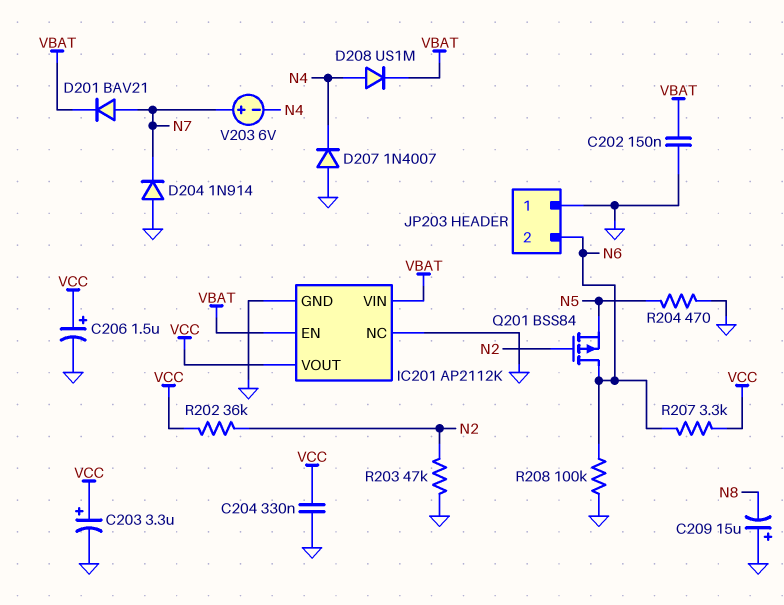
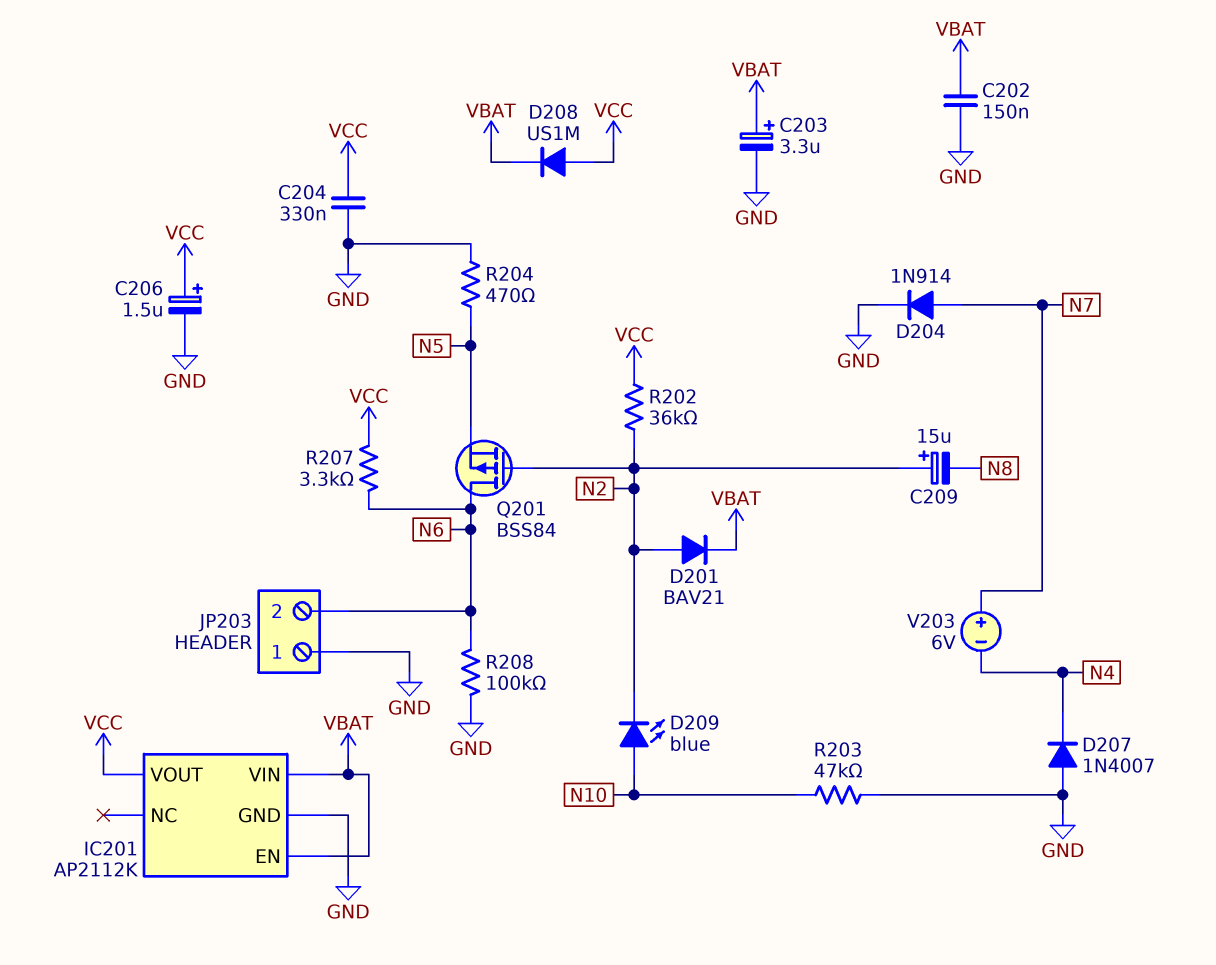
C203: 3.3uF (plus VCC, minus GND) -> 3.3uF (plus VBAT, minus GND)
C209: 15uF (plus GND, minus N8) -> 15uF (plus N2, minus N8)
D201: diode BAV21 (A N7, K VBAT) -> diode BAV21 (A N2, K VBAT)
D204: diode 1N914 (A GND, K N7) -> diode 1N914 (A N7, K GND)
D208: diode US1M (A N4, K VBAT) -> diode US1M (A VCC, K VBAT)
D209: none -> LED blue (A N10, K N2)
IC201 pin NC: GND -> none
R203: 47k (GND, N2) -> 47k (GND, N10)

